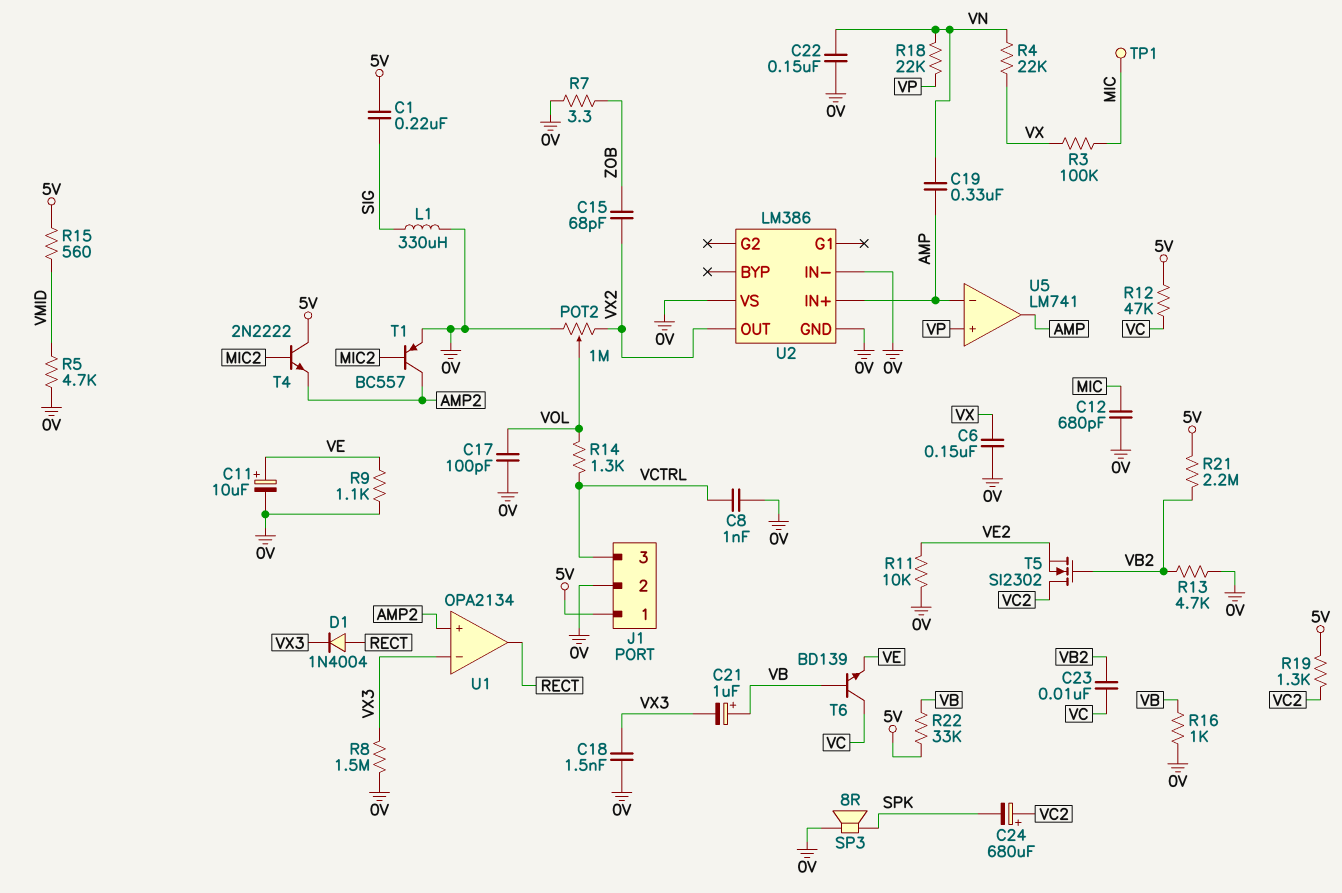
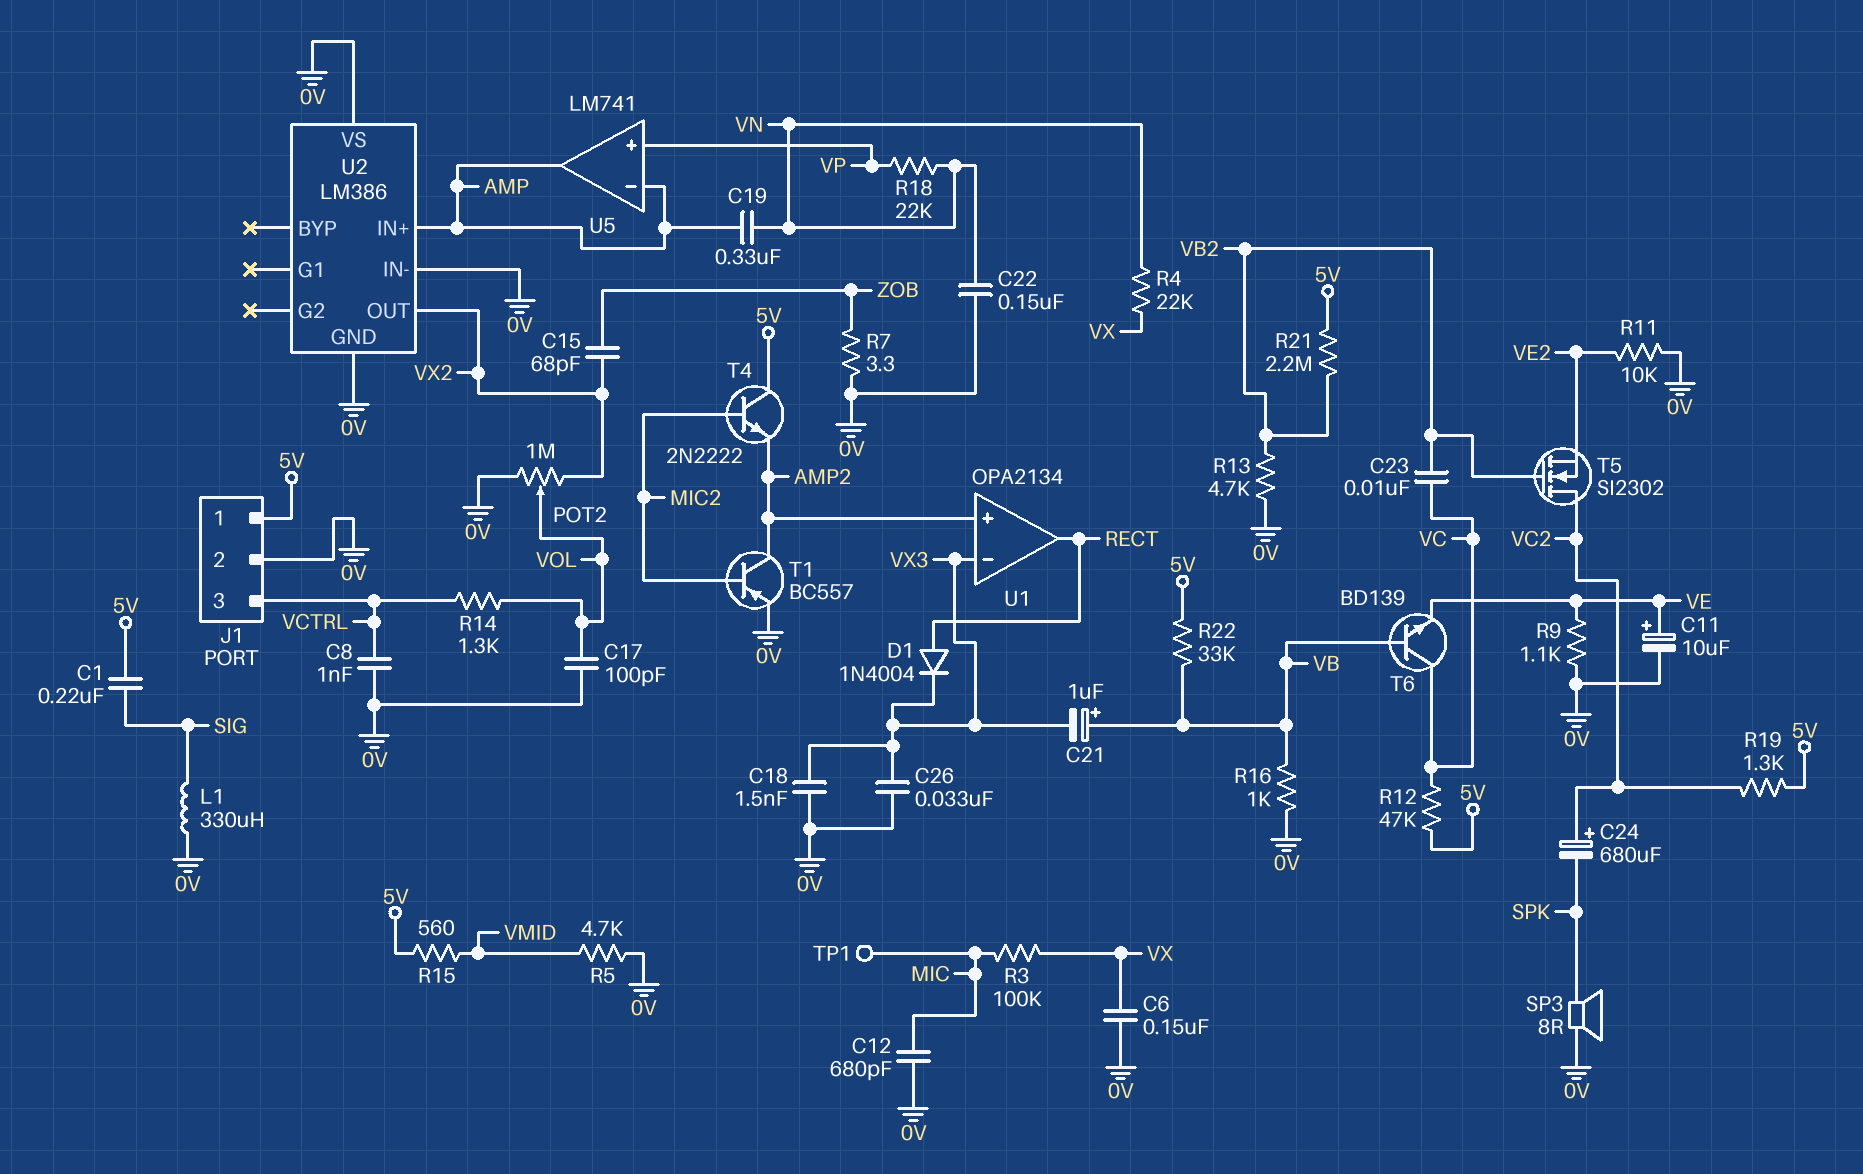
C26: none -> 33nF (0V, VX3)
R8: 1.5M (0V, VX3) -> none

